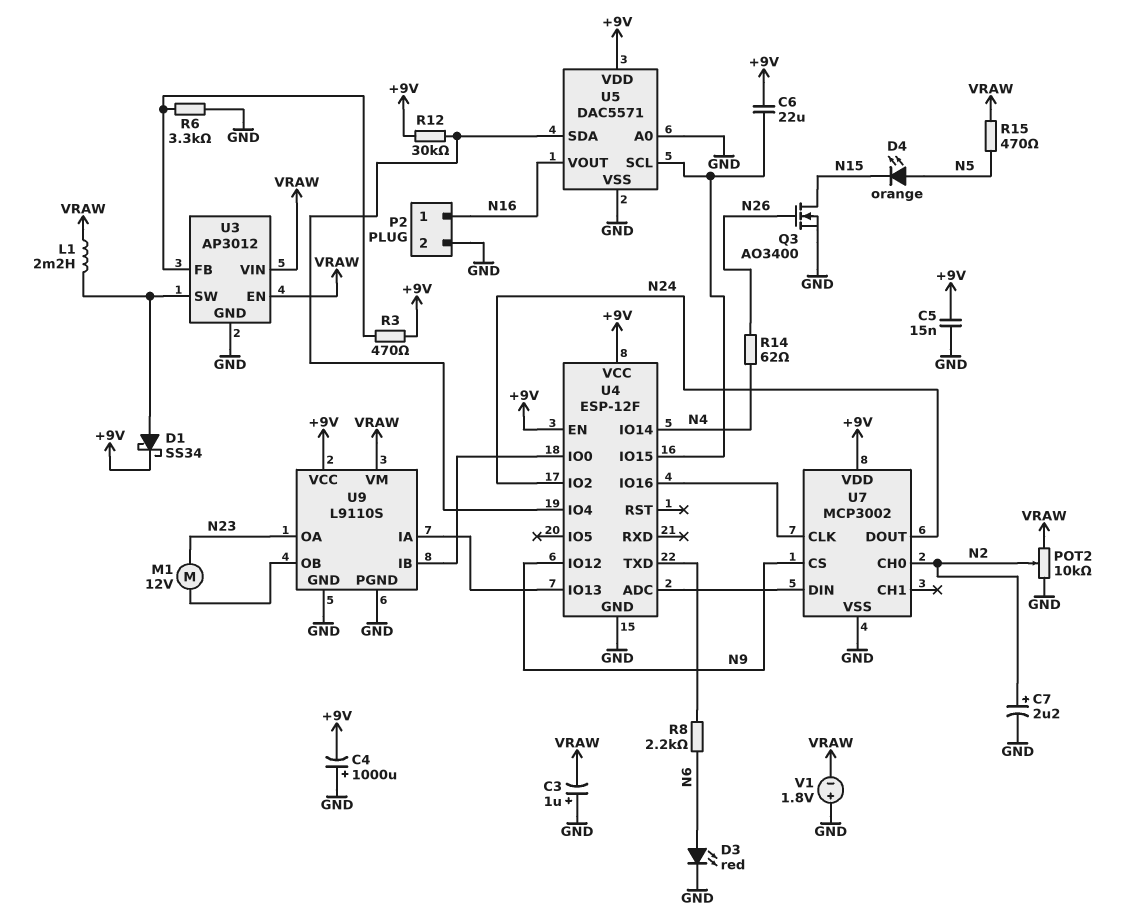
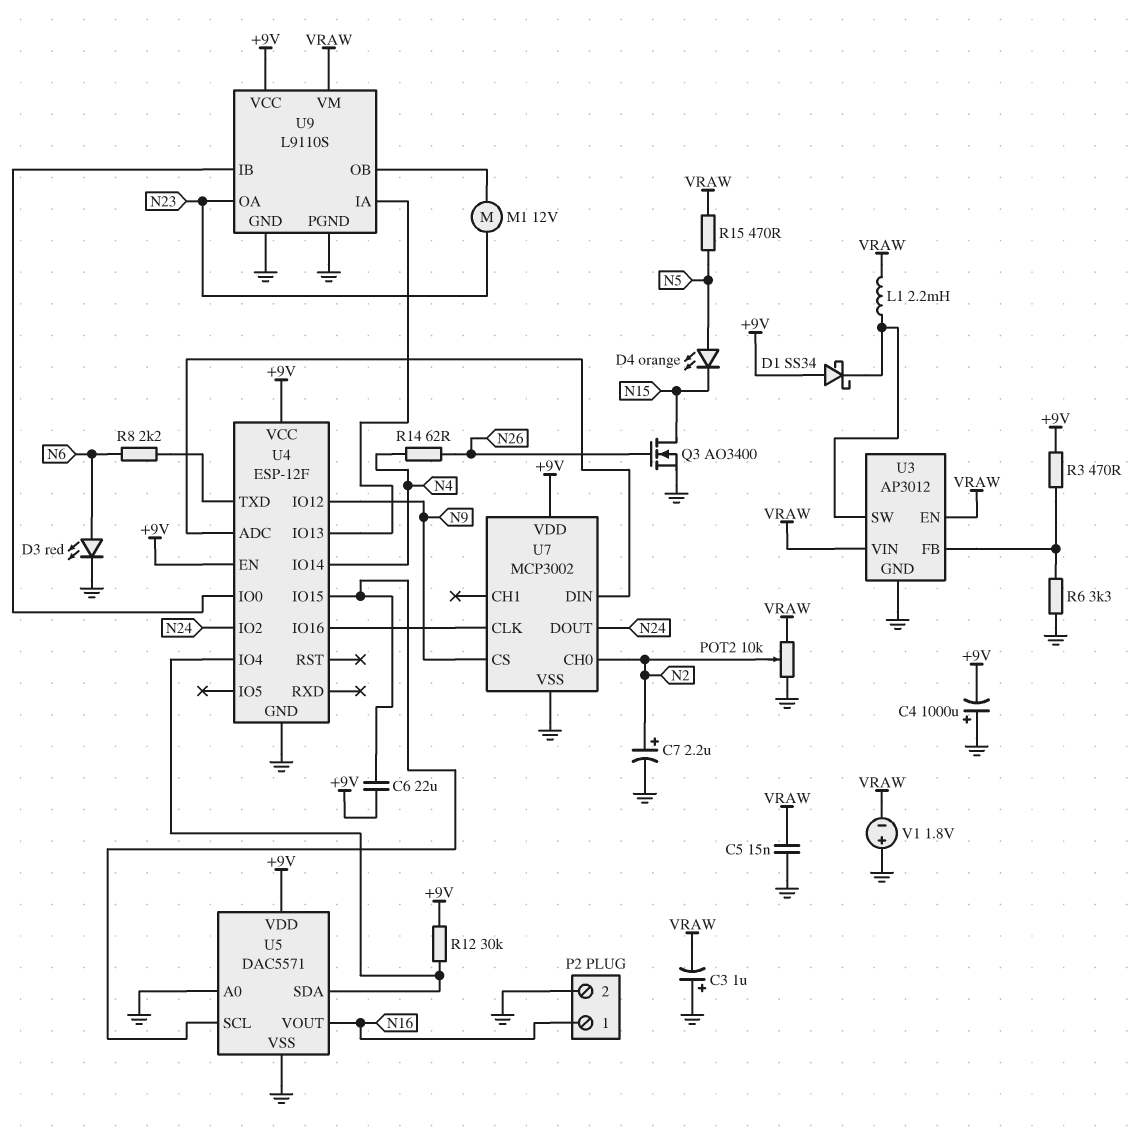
C5: 15nF (+9V, GND) -> 15nF (GND, VRAW)
D1: schottky SS34 (A U3/SW, K +9V) -> schottky SS34 (A +9V, K U3/SW)

